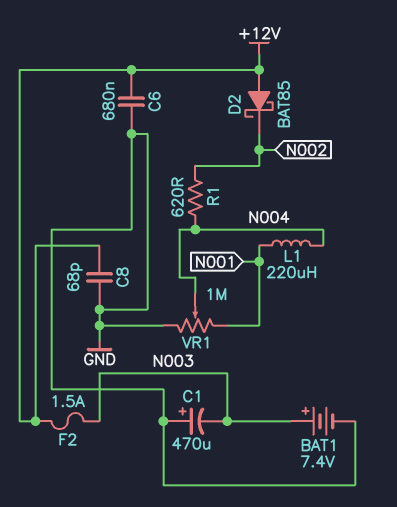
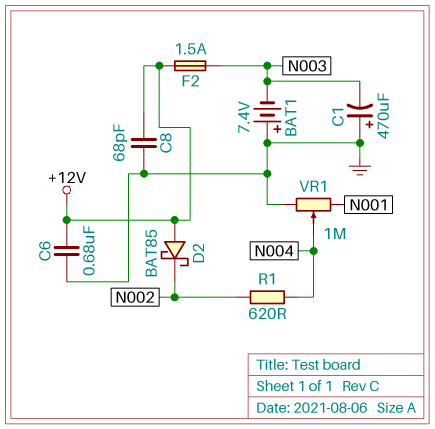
BAT1: 7.4V (plus N003, minus GND) -> 7.4V (plus GND, minus N003)
L1: 220uH (N001, N004) -> none

